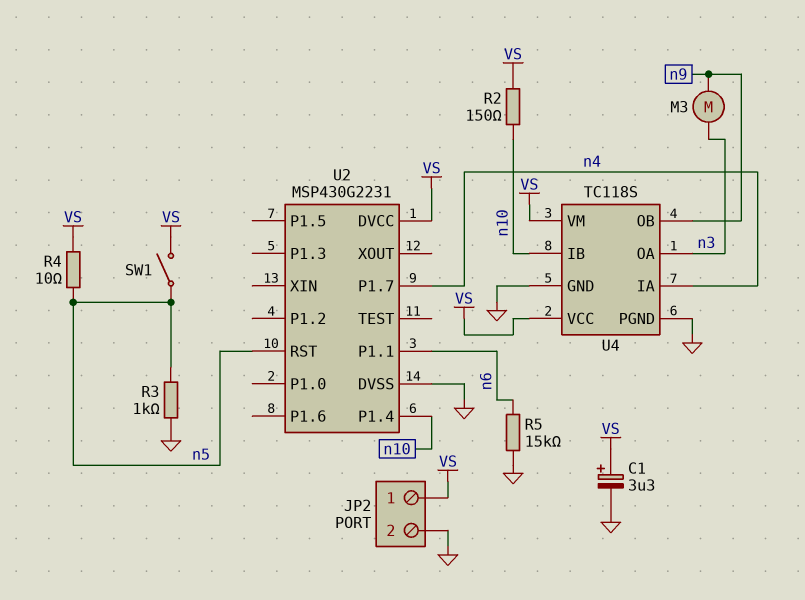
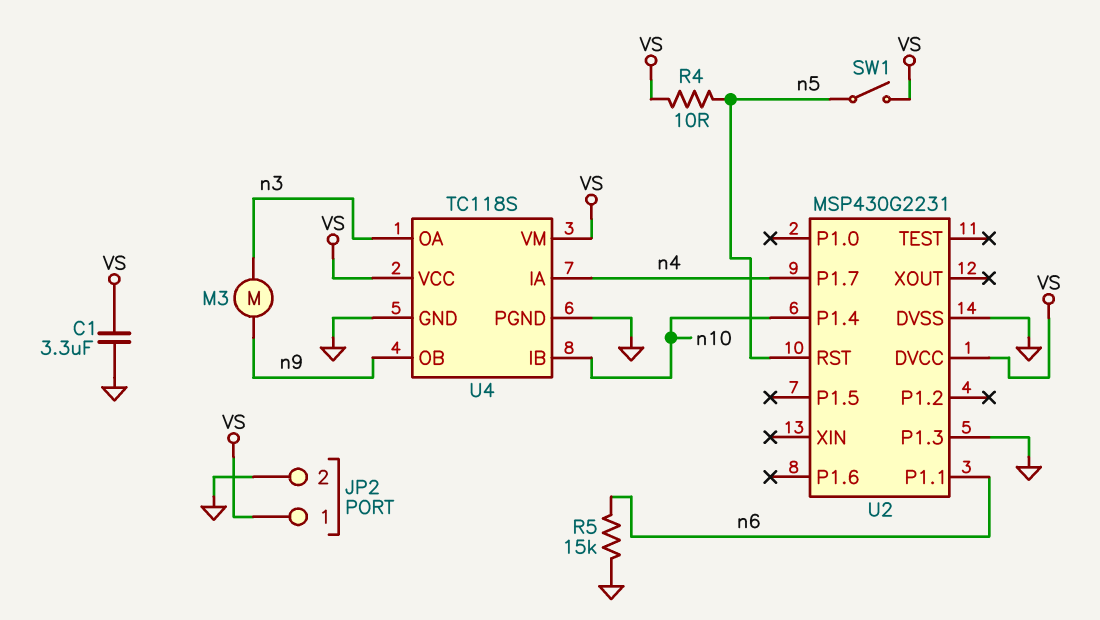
C1: 3.3uF (plus VS, minus GND) -> 3.3uF (GND, VS)
R2: 150 (VS, n10) -> none
R3: 1k (GND, n5) -> none
U2 pin P1.3: none -> GND

